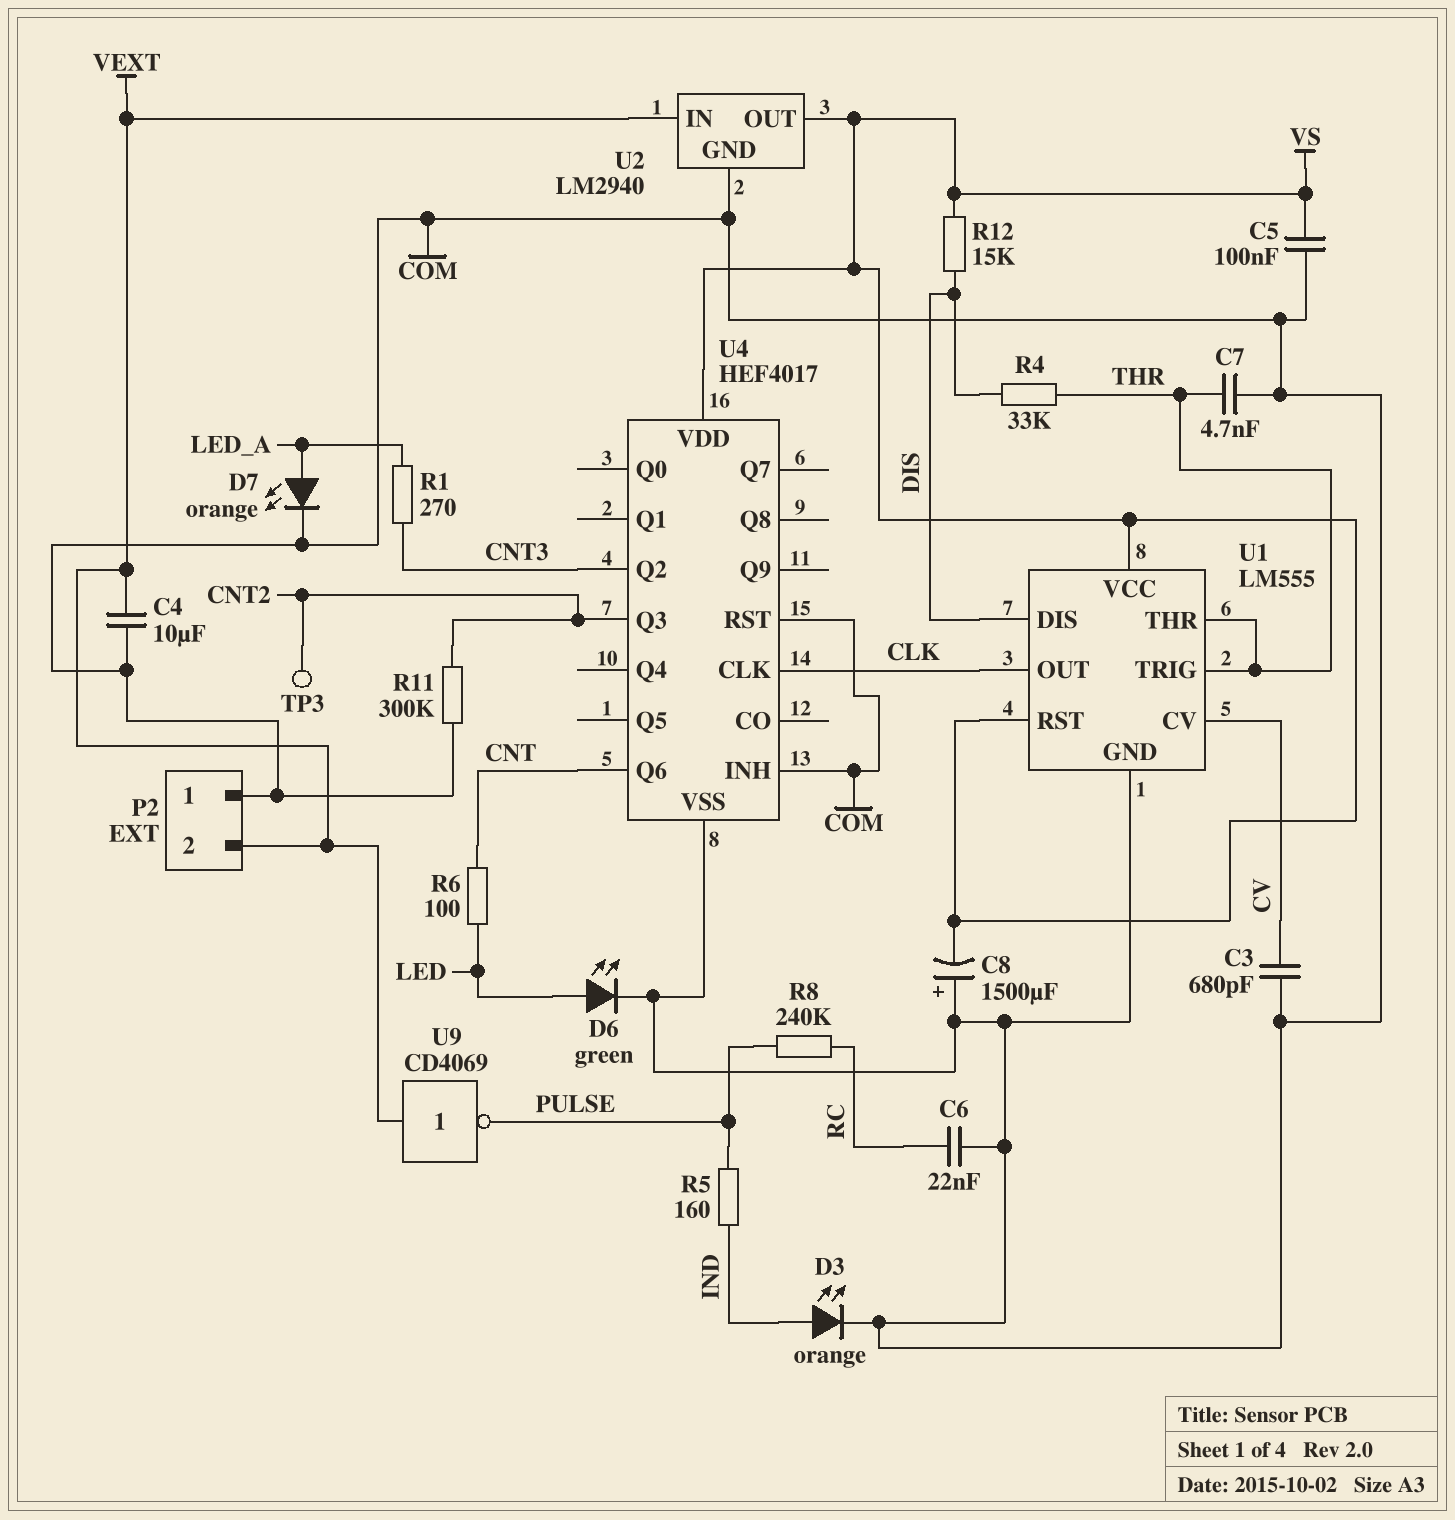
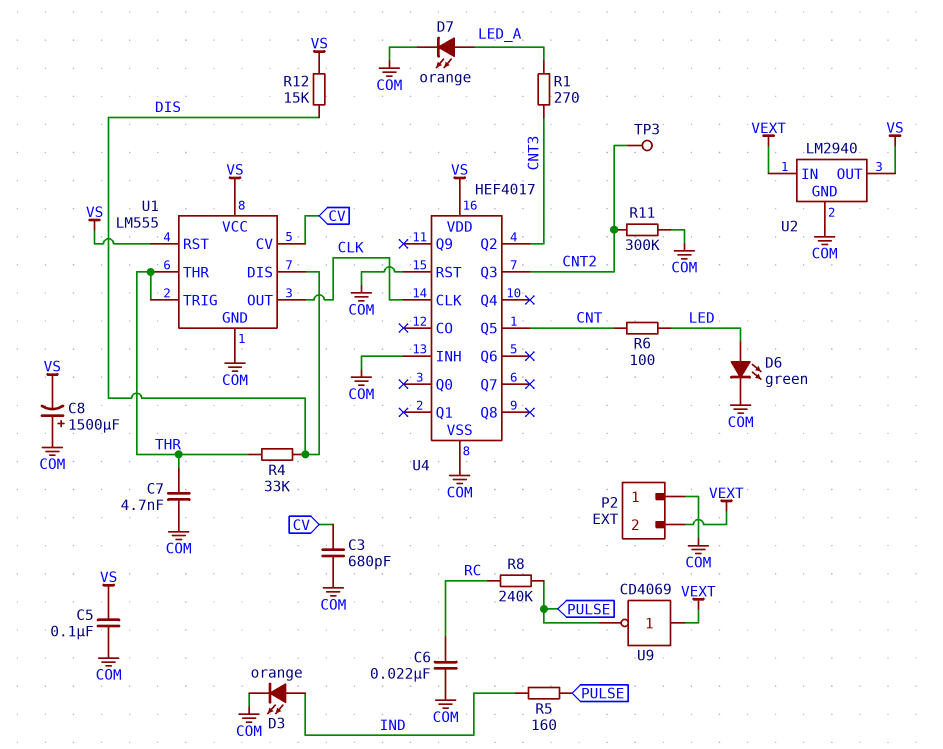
C4: 10uF (COM, VEXT) -> none
U4 pin Q5: none -> CNT
U4 pin Q6: CNT -> none

